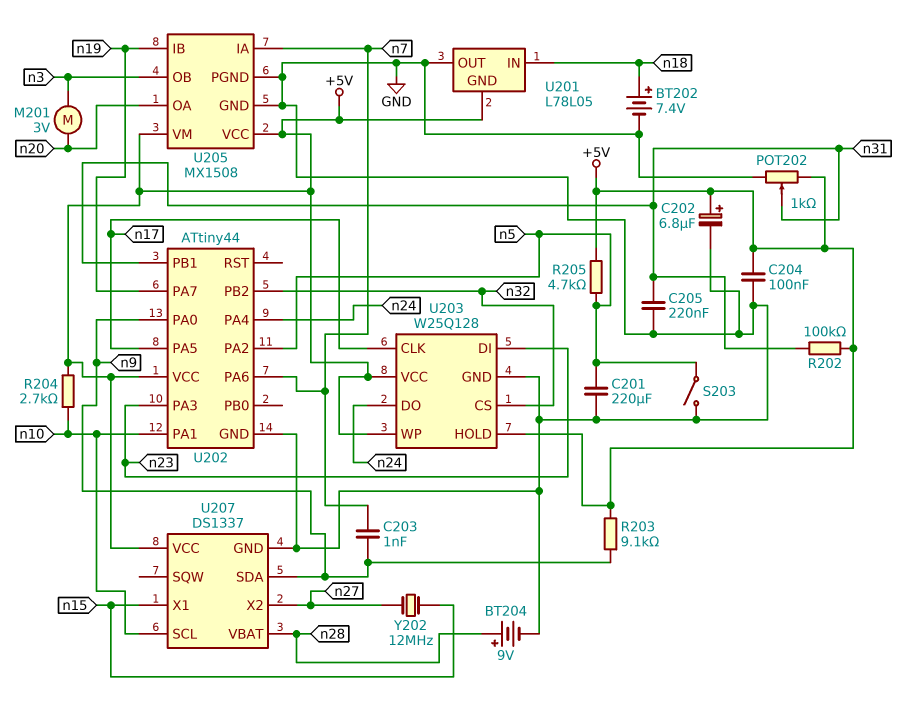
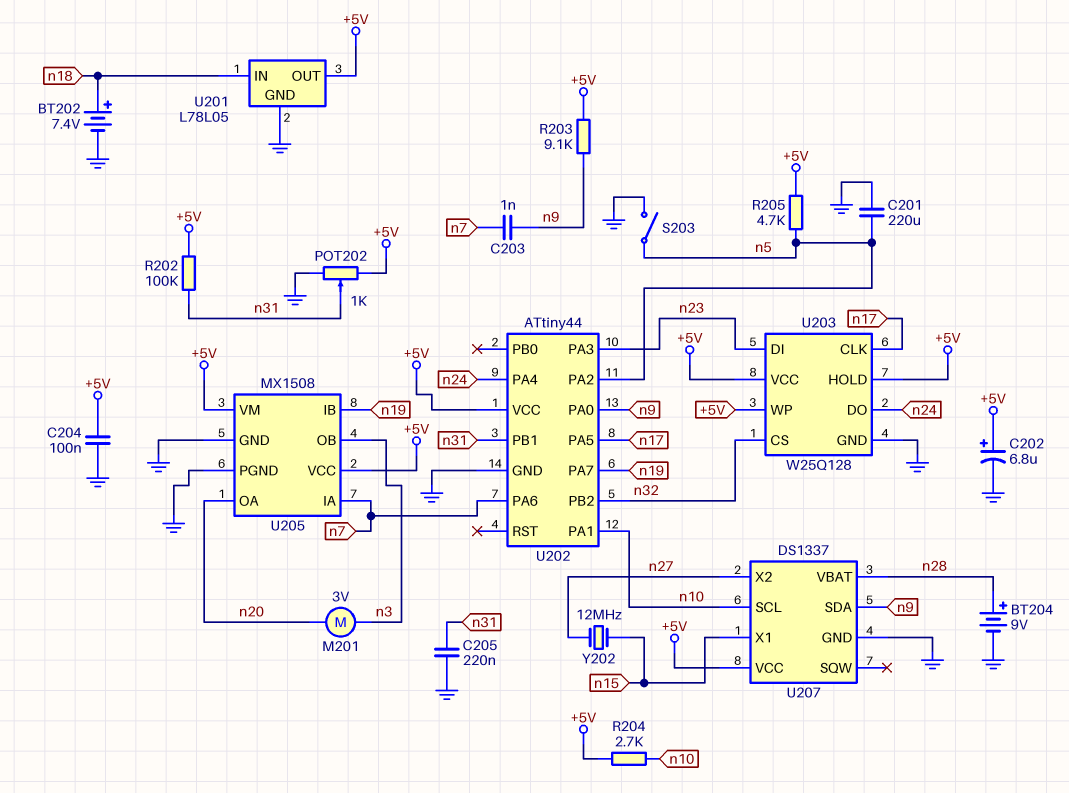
U201 pin GND: +5V -> GND
U201 pin OUT: GND -> +5V

